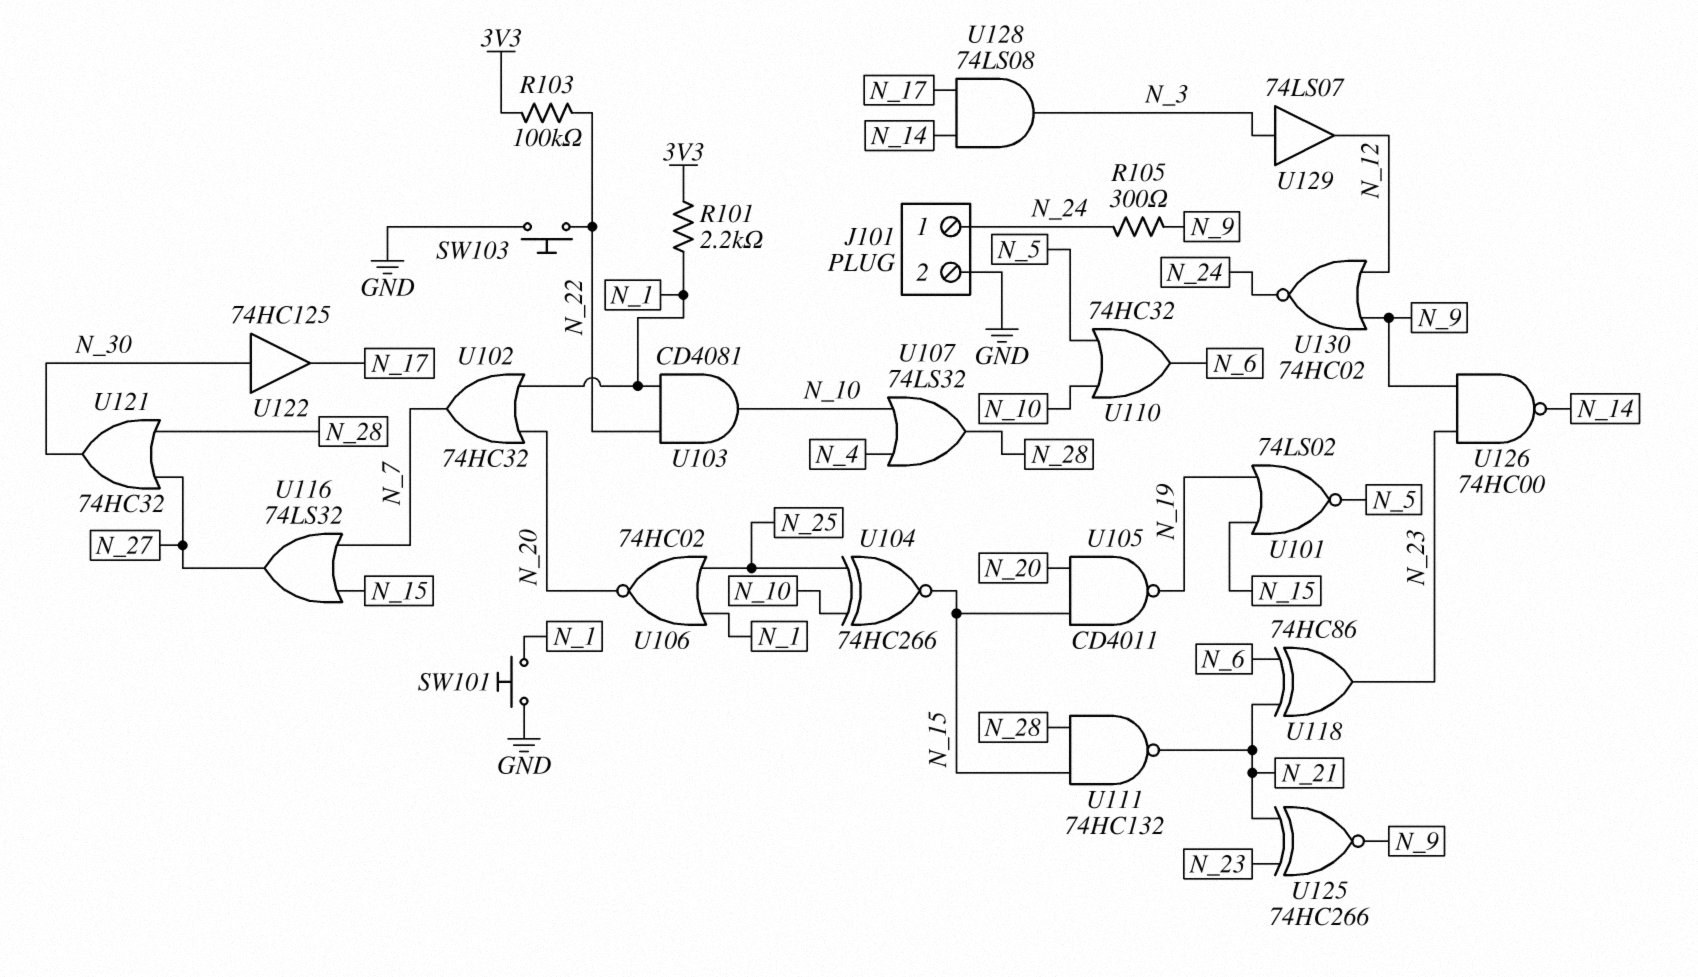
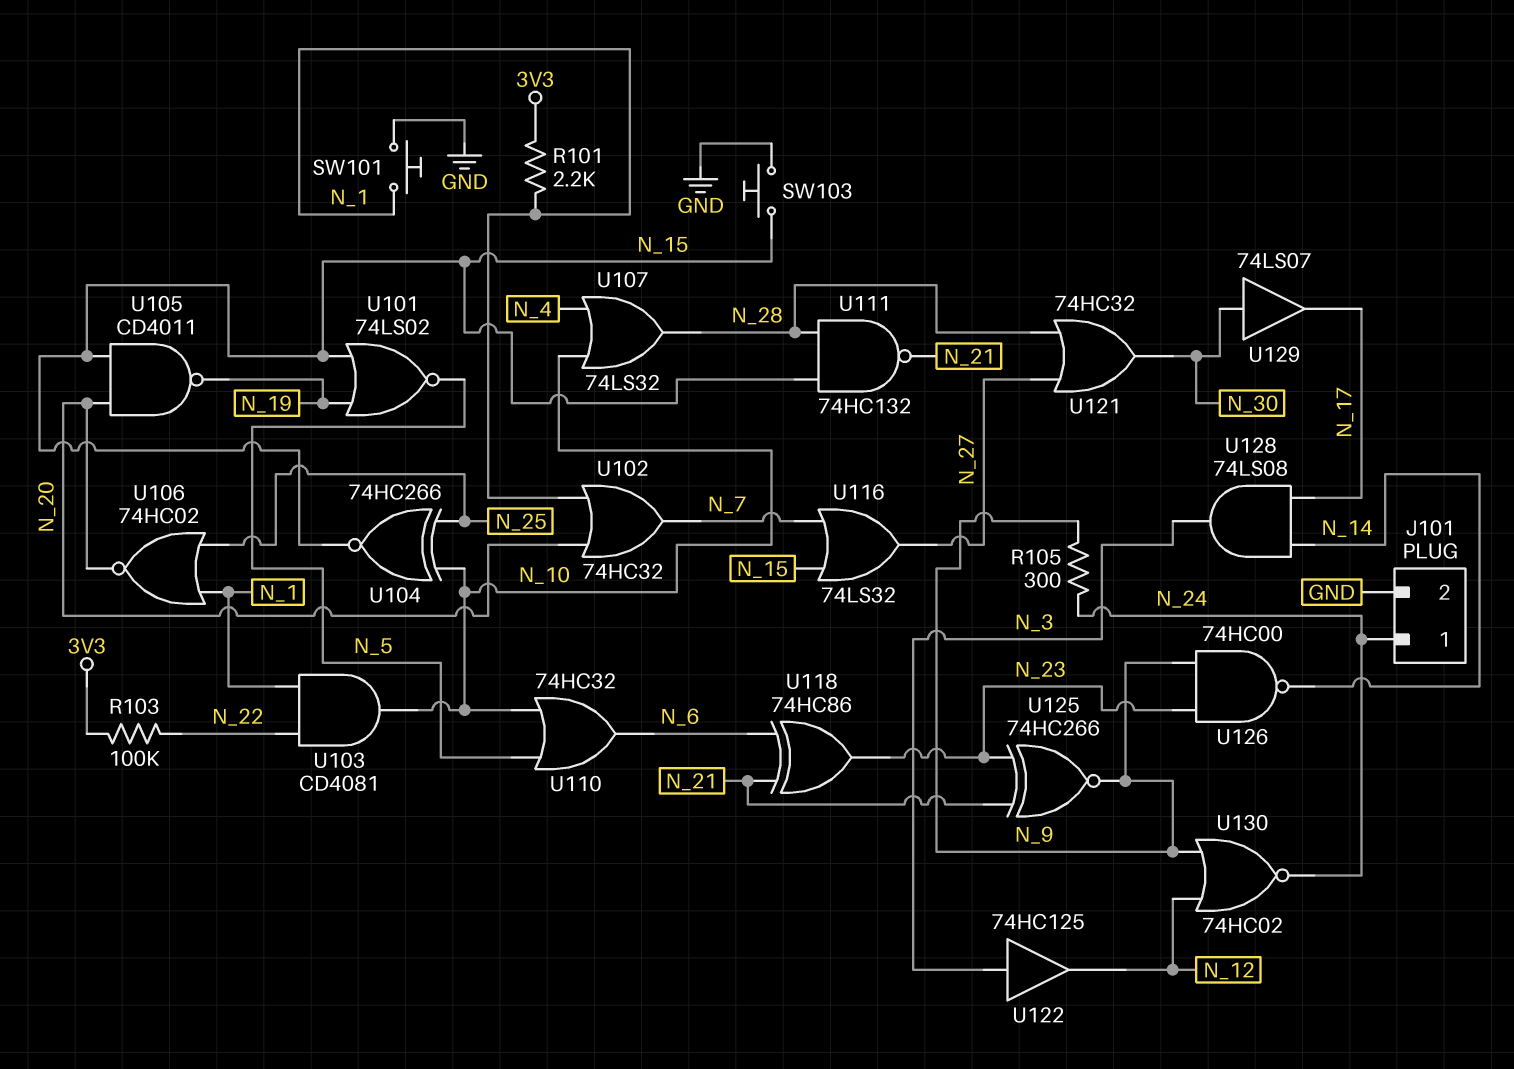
SW103: button (GND, N_22) -> button (GND, N_15)
U122: buffer 74HC125 (in N_30, out N_17) -> buffer 74HC125 (in N_3, out N_12)
U129: buffer 74LS07 (in N_3, out N_12) -> buffer 74LS07 (in N_30, out N_17)

